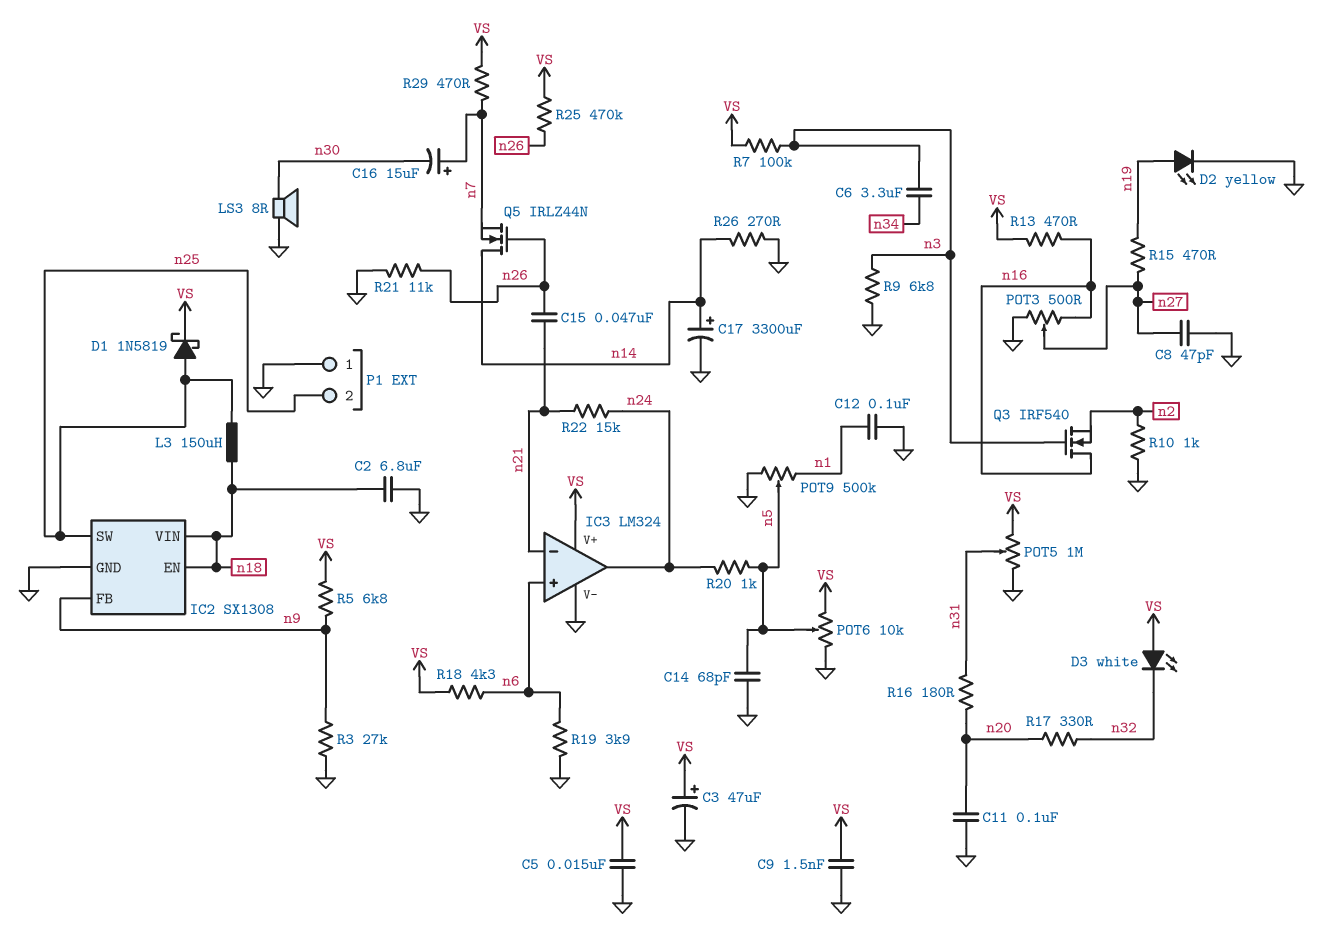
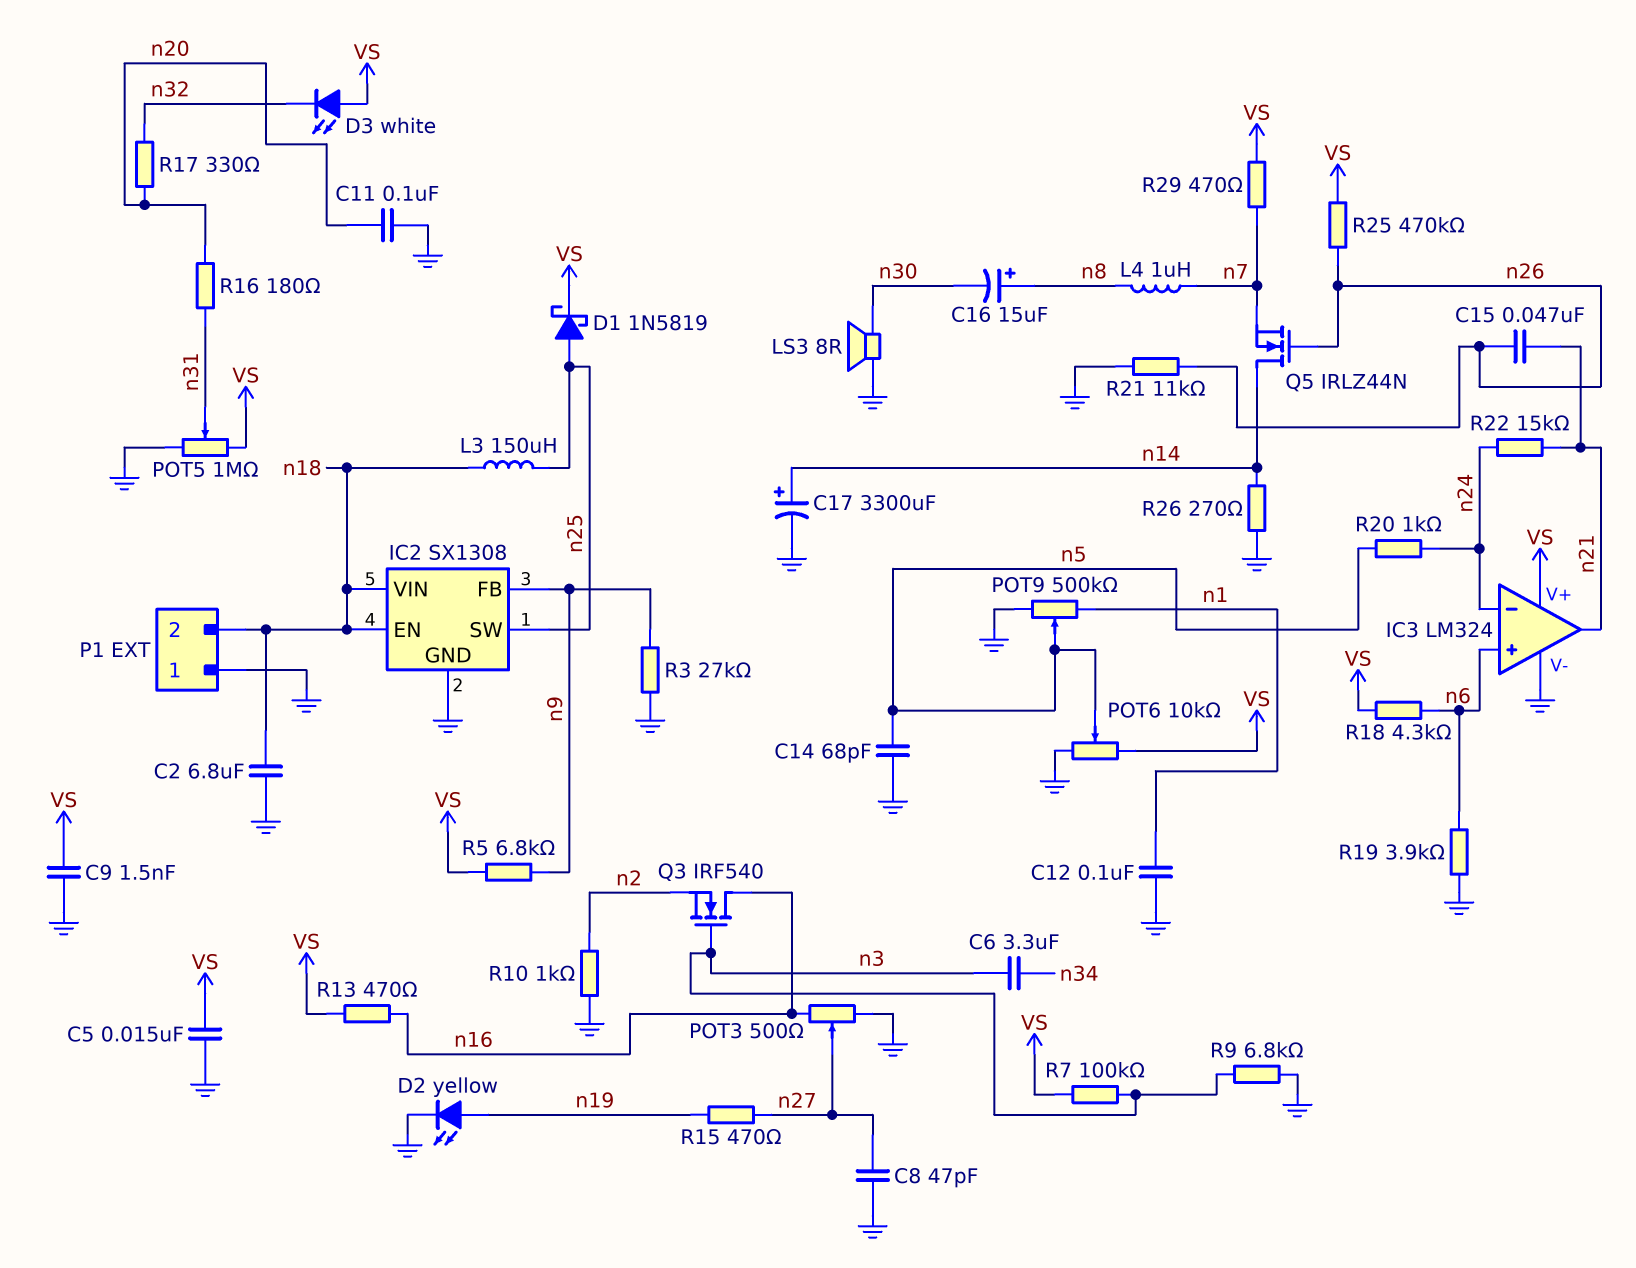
C3: 47uF (plus VS, minus GND) -> none
C16: 15uF (plus n7, minus n30) -> 15uF (plus n8, minus n30)
IC3 pin in-: n21 -> n24
IC3 pin out: n24 -> n21
L4: none -> 1uH (n7, n8)
P1 pin 2: n25 -> n18

